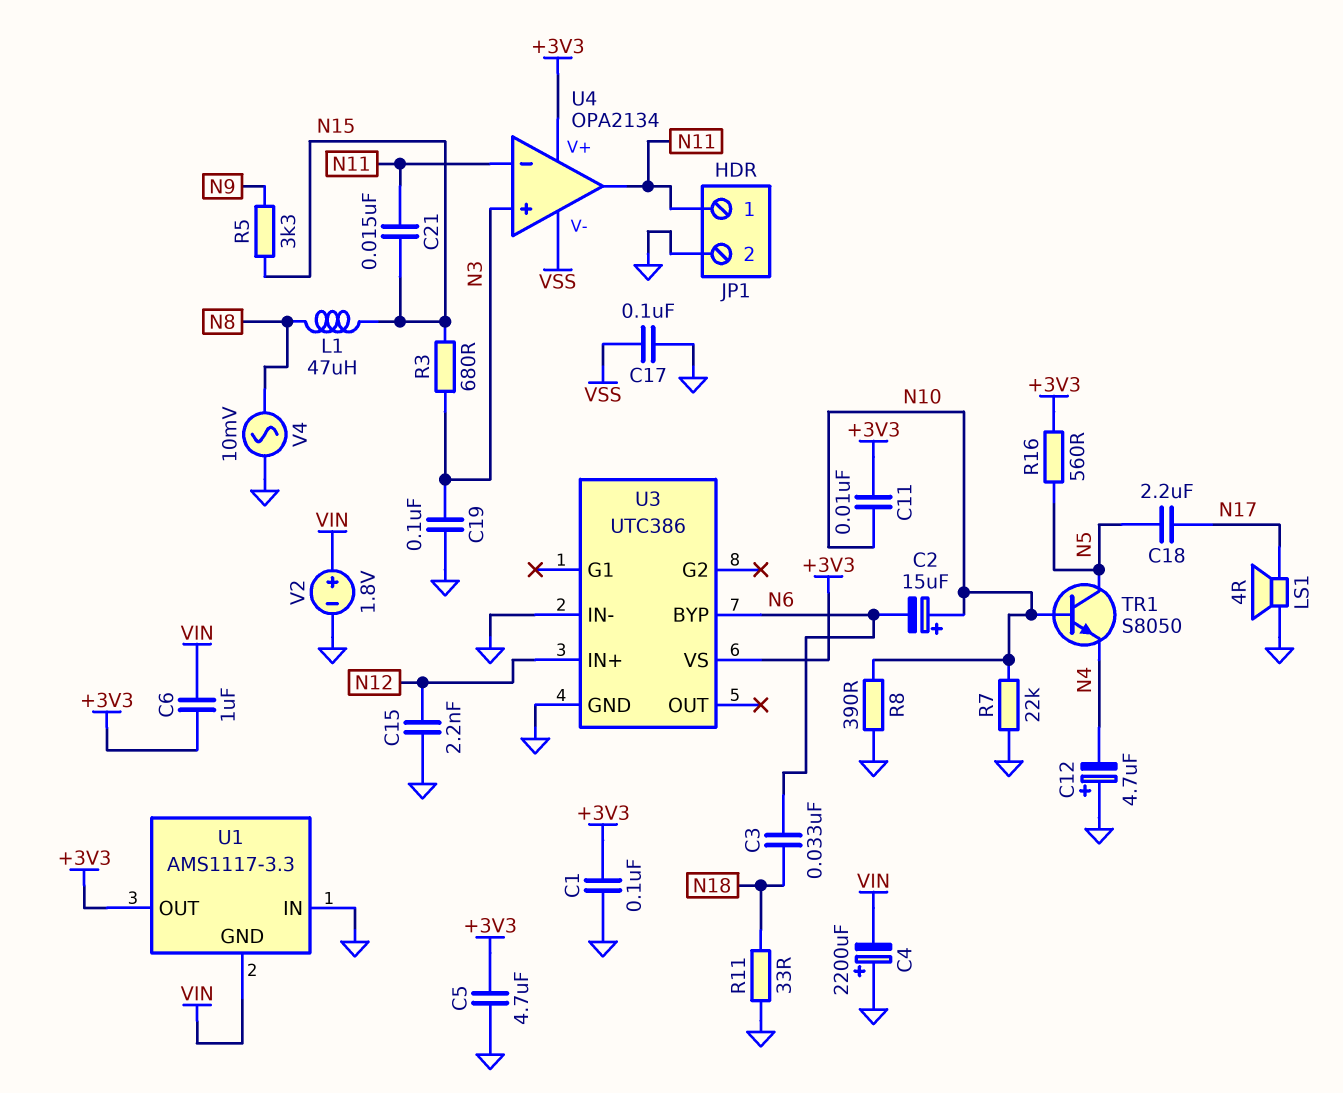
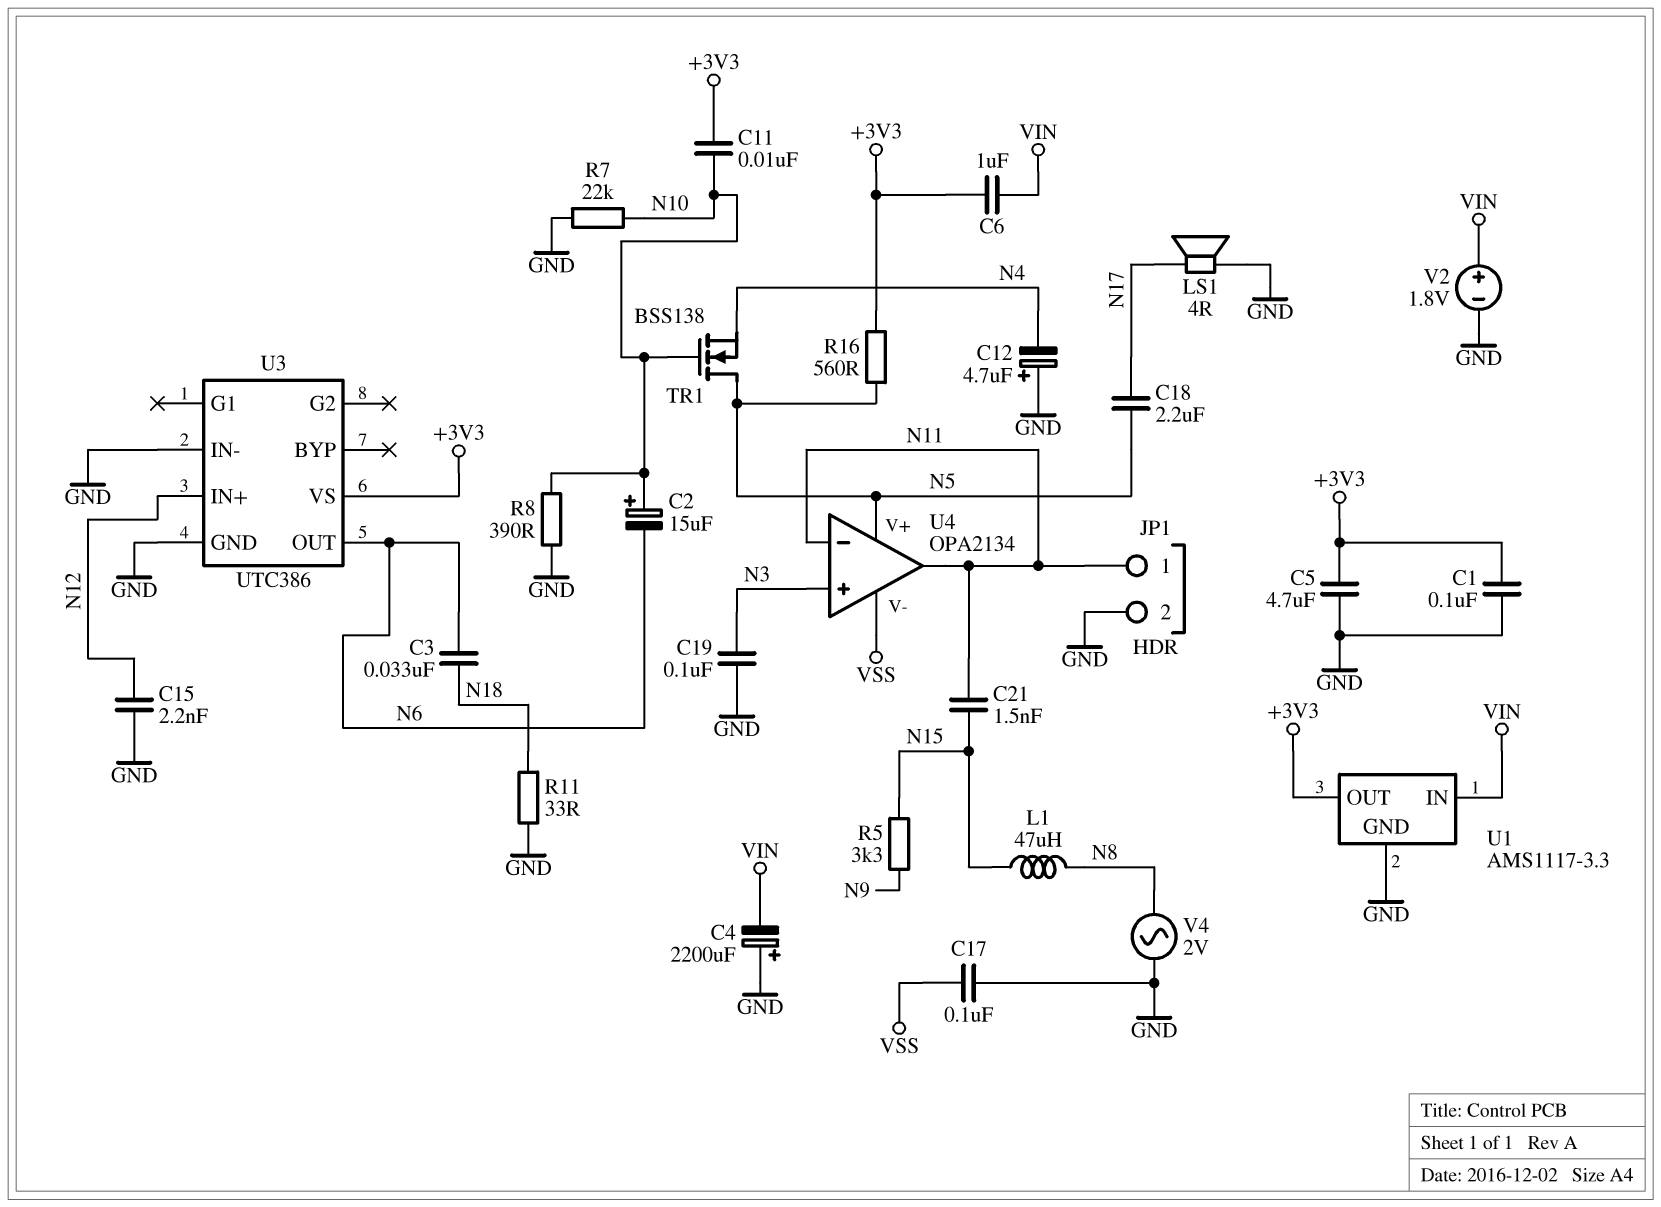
C21: 15nF (N11, N15) -> 1.5nF (N11, N15)
R3: 680 (N3, N15) -> none
TR1: NPN S8050 (B N10, C N5, E N4) -> NMOS BSS138 (G N10, D N5, S N4)
U1 pin GND: VIN -> GND
U1 pin IN: GND -> VIN
U3 pin BYP: N6 -> none
U3 pin OUT: none -> N6
U4 pin V+: +3V3 -> N5
V4: AC 10mV (GND, N8) -> AC 2V (GND, N8)

